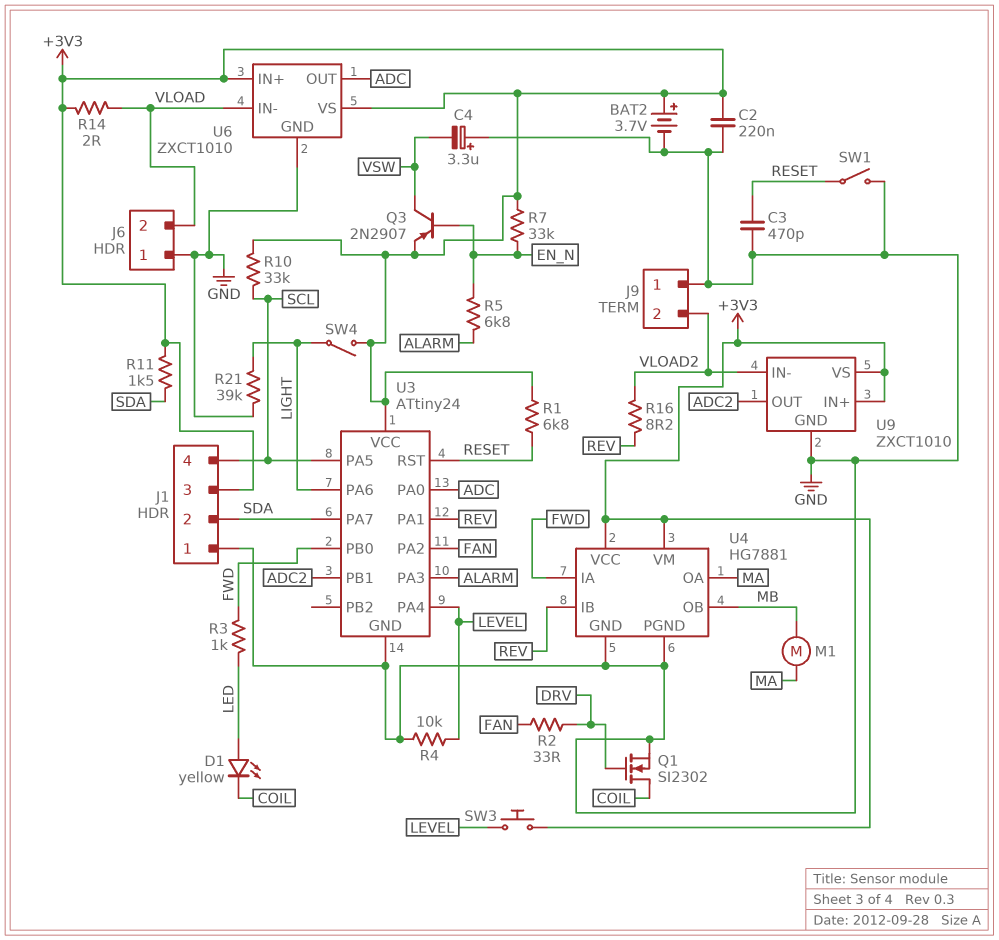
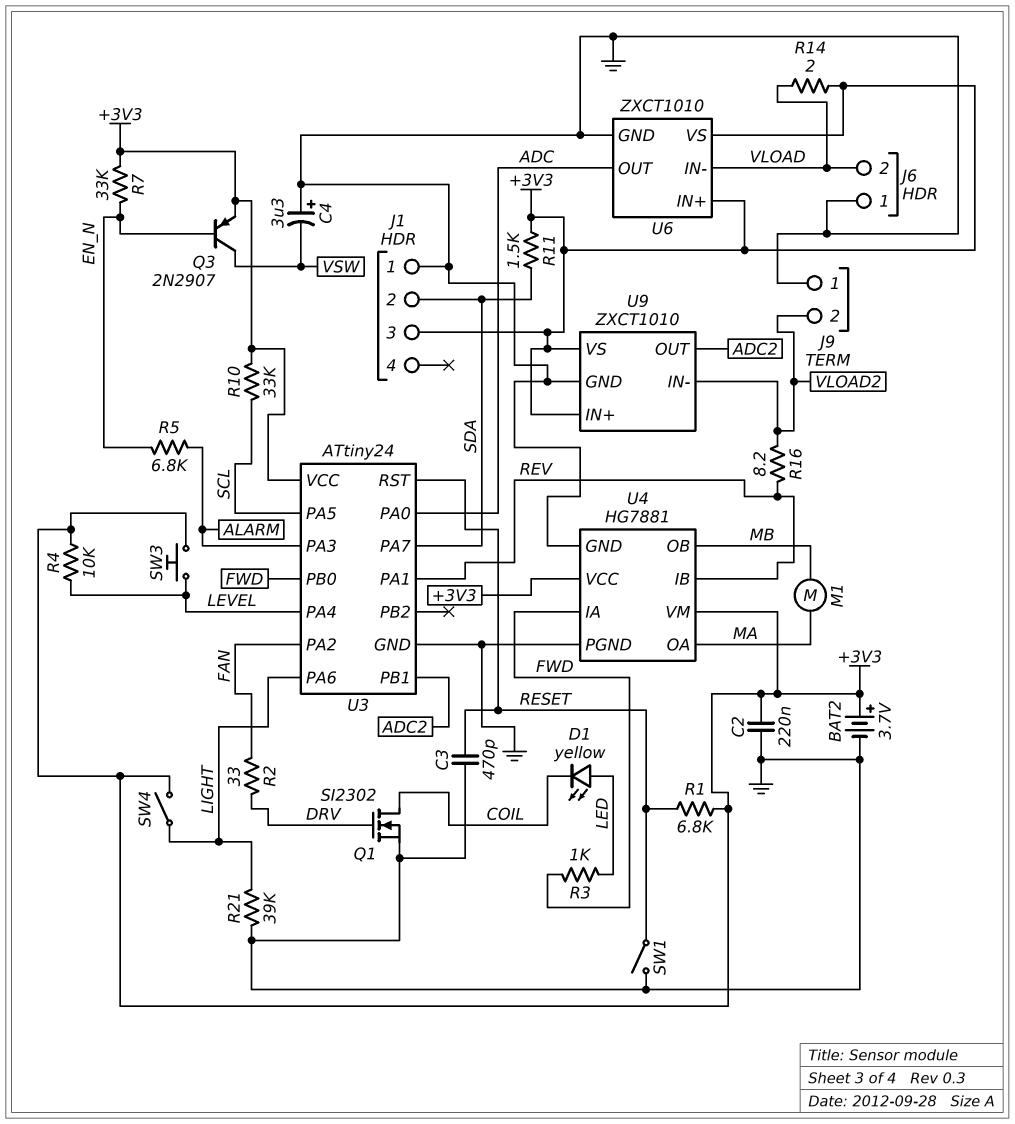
J1 pin 4: SCL -> none
R4: 10k (GND, LEVEL) -> 10k (+3V3, LEVEL)

